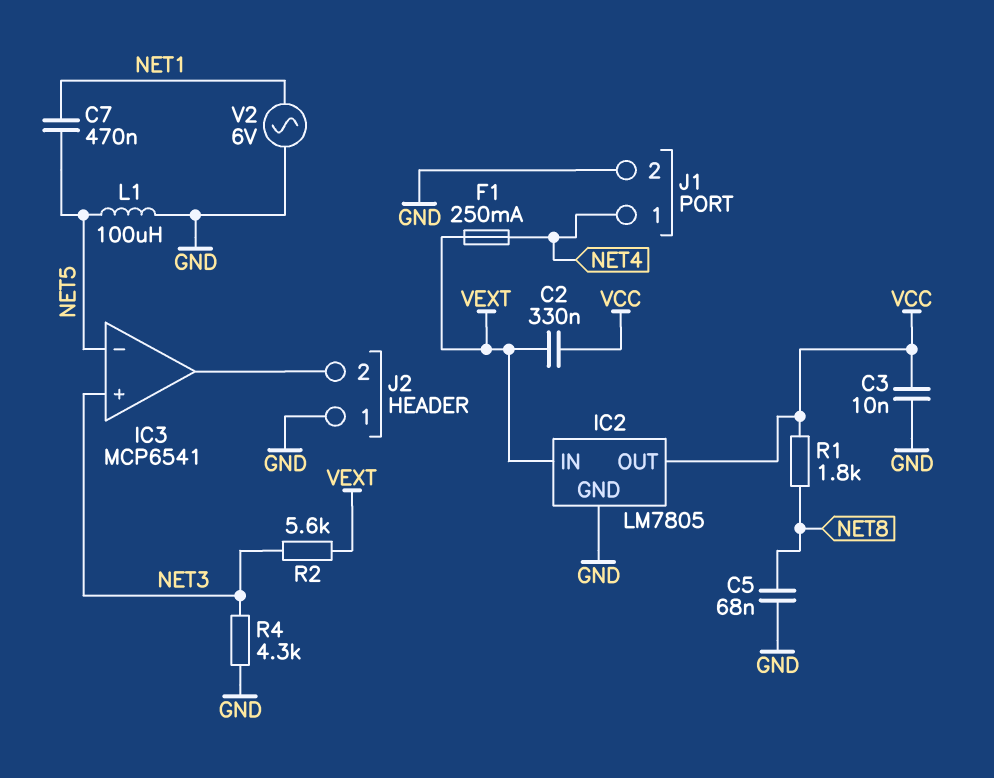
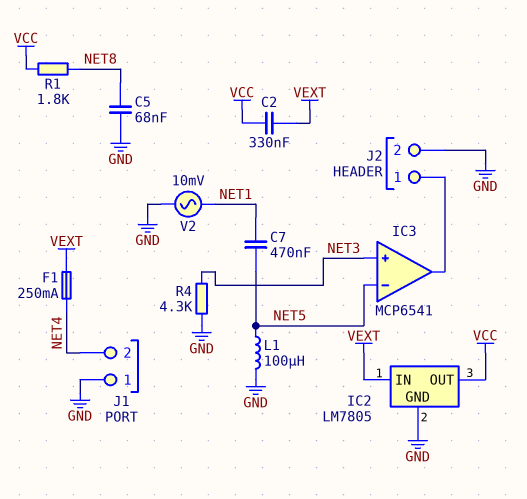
C3: 10nF (GND, VCC) -> none
J1 pin 1: NET4 -> GND
J1 pin 2: GND -> NET4
J2 pin 1: GND -> IC3/out
J2 pin 2: IC3/out -> GND
R2: 5.6k (NET3, VEXT) -> none
V2: AC 6V (GND, NET1) -> AC 10mV (GND, NET1)

